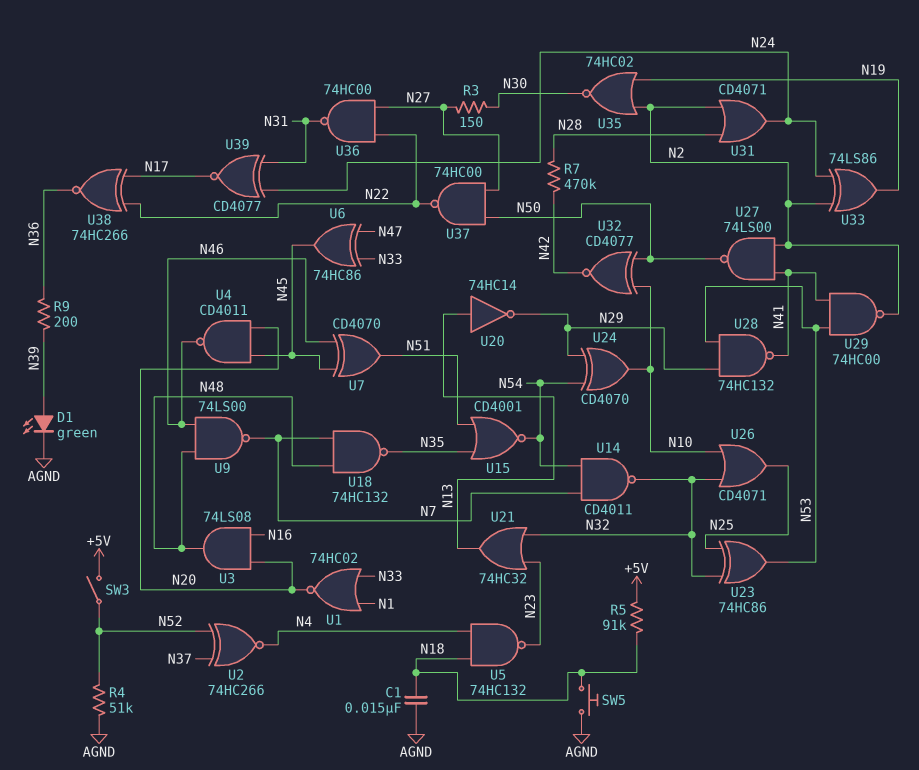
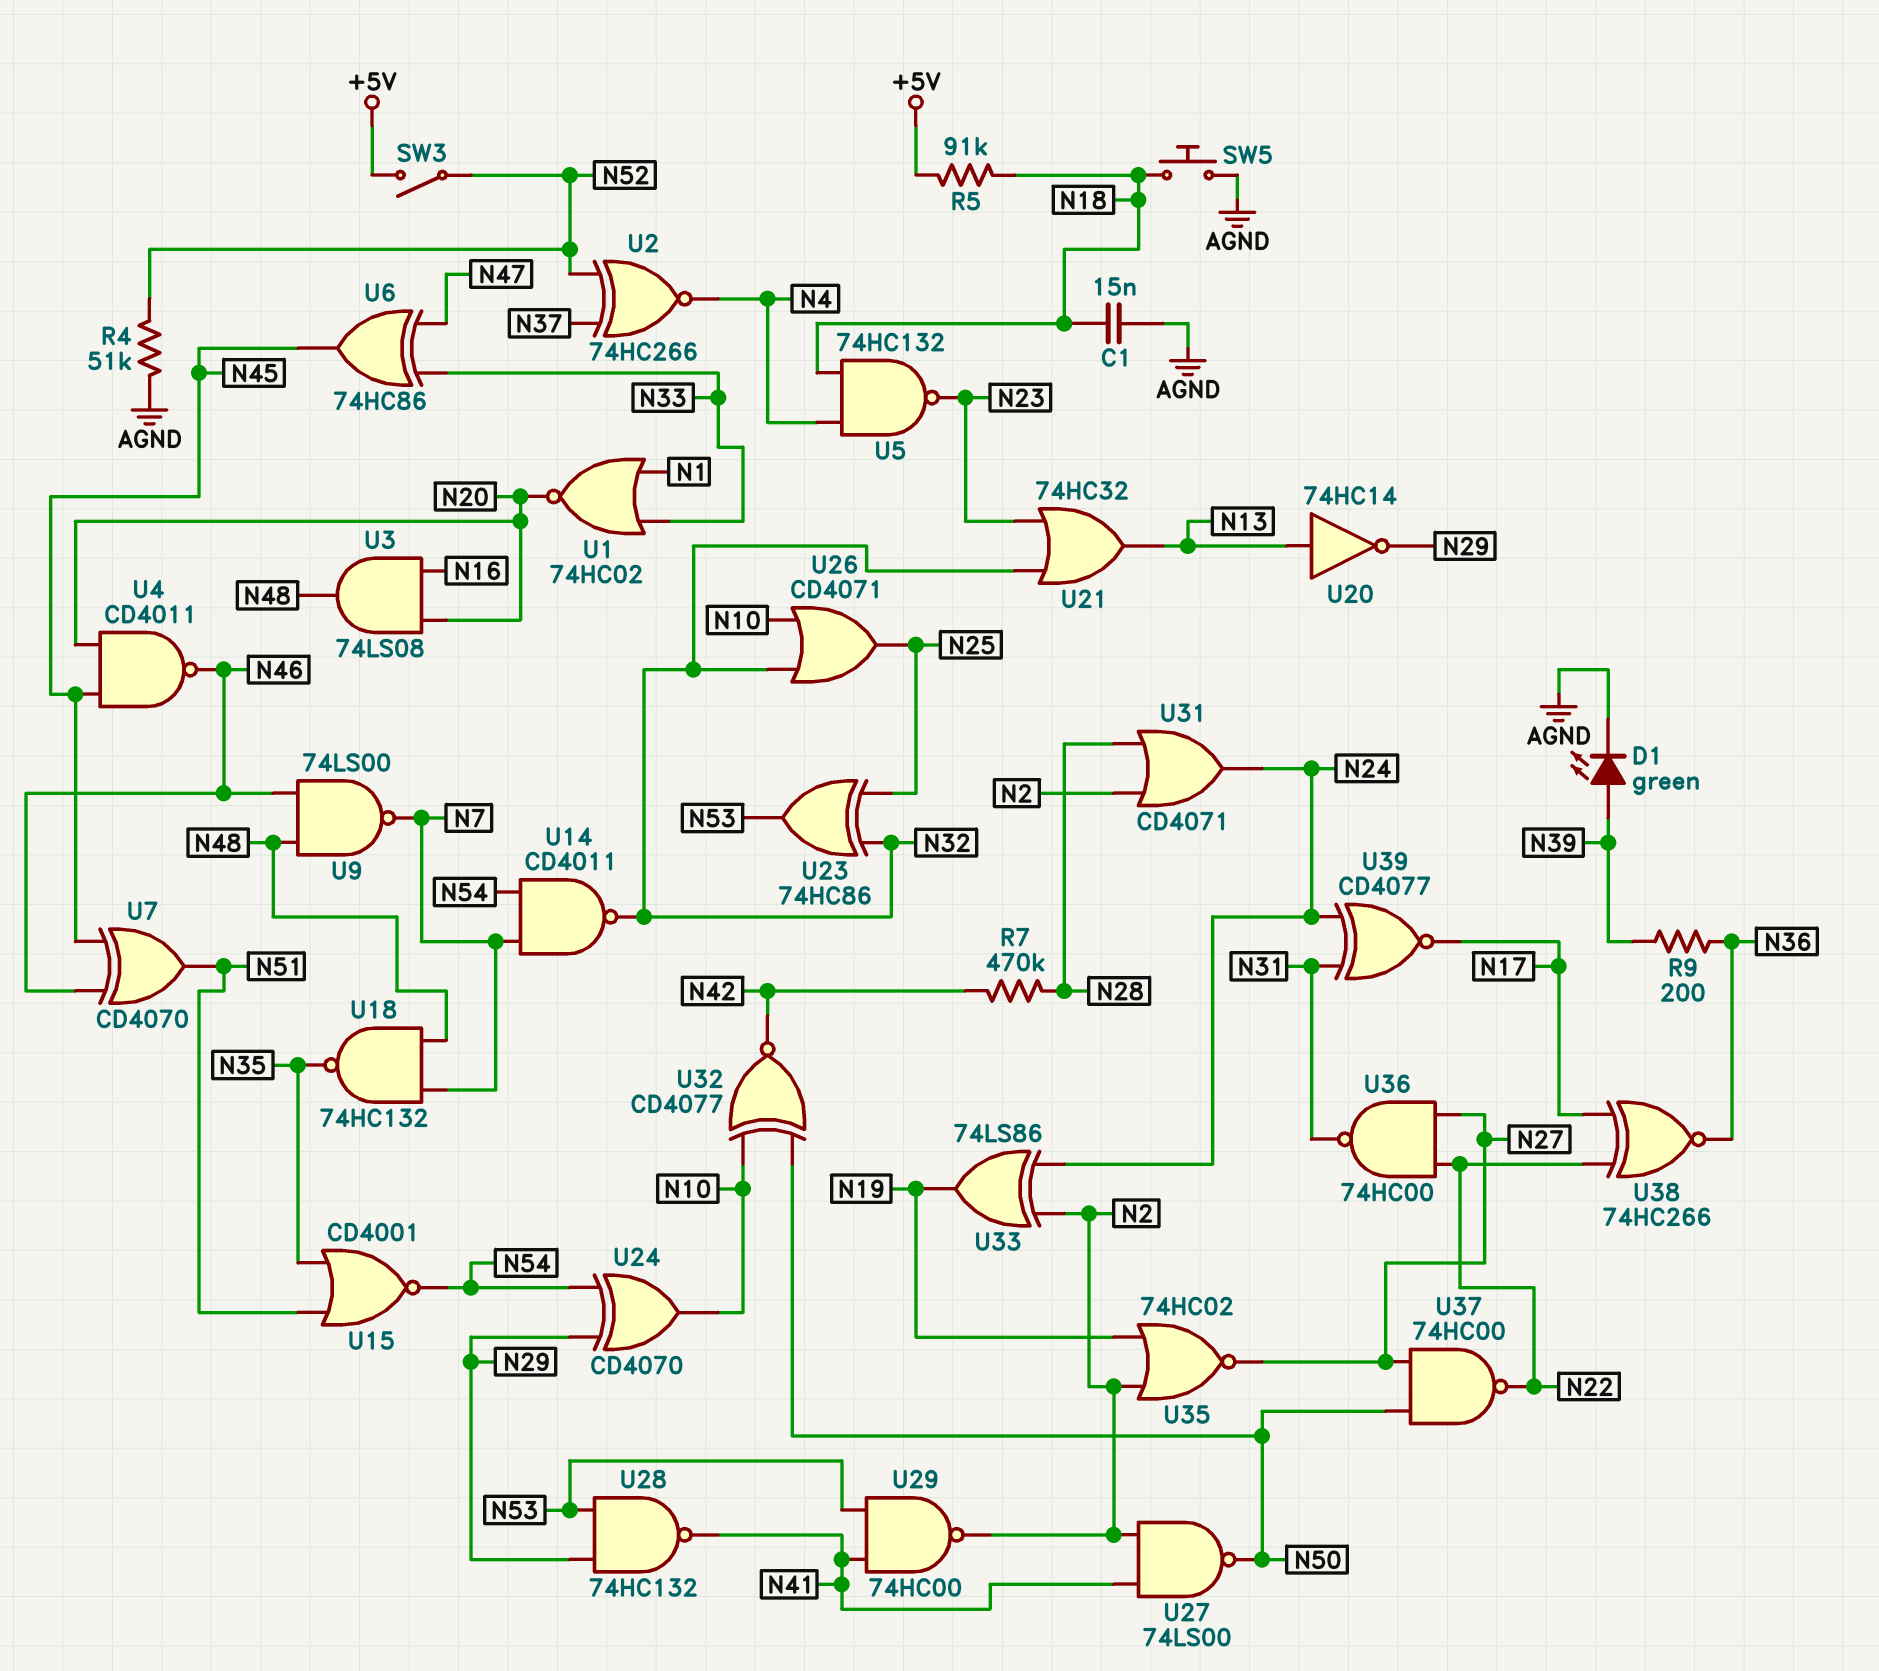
R3: 150 (N27, N30) -> none
U35: NOR 74HC02 (in N2, in N19, out N30) -> NOR 74HC02 (in N2, in N19, out N27)

